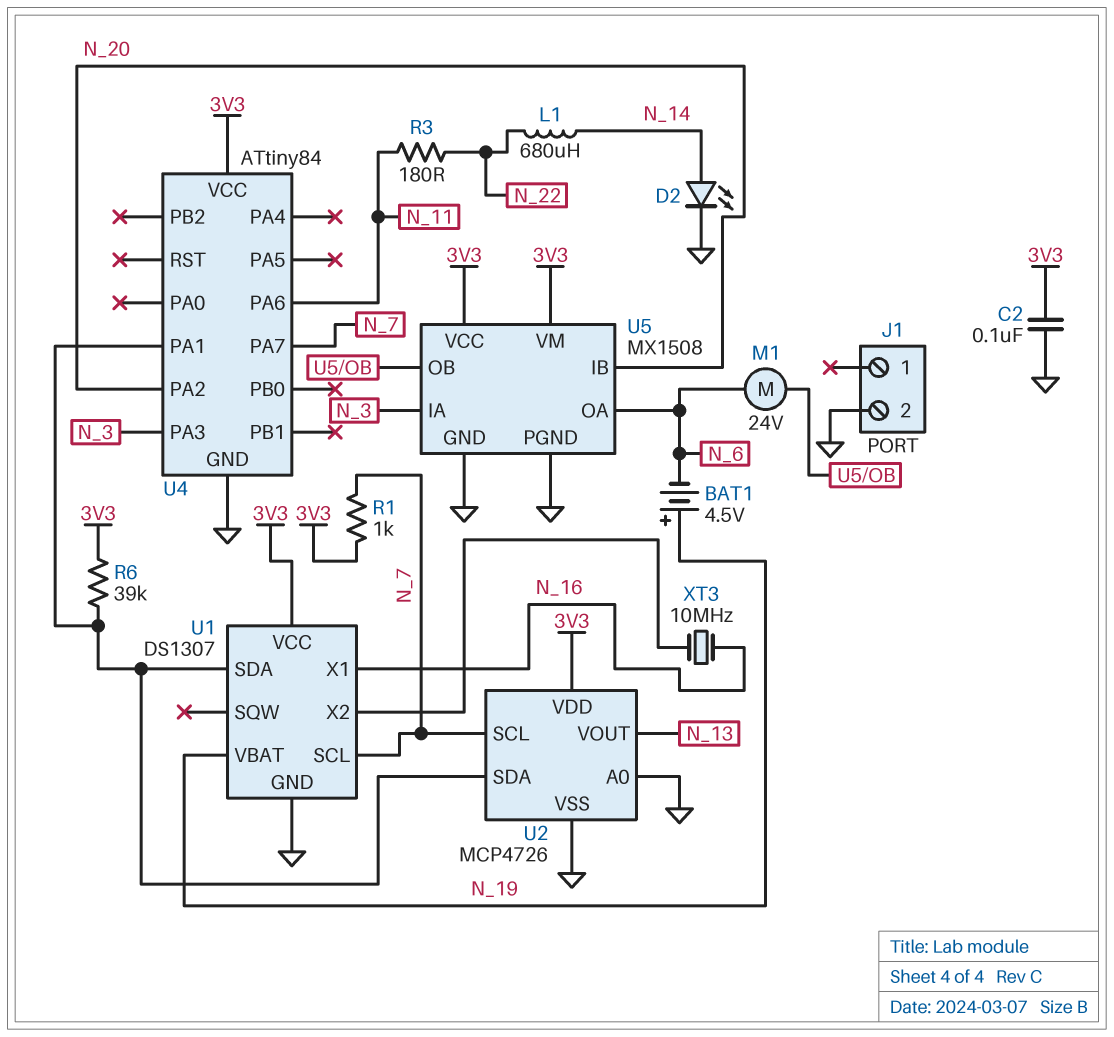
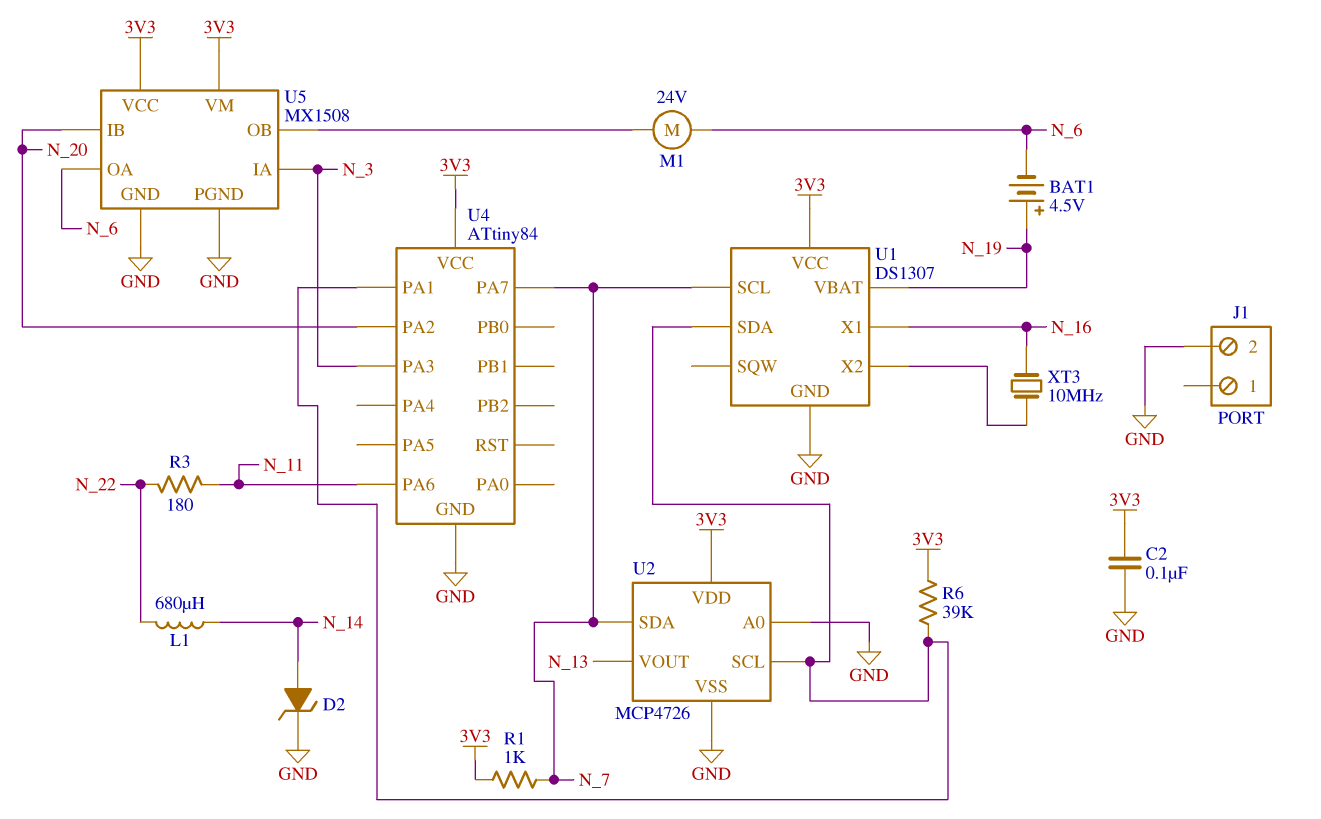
D2: LED (A N_14, K GND) -> zener (A N_14, K GND)
U2 pin SCL: N_7 -> U1/SDA
U2 pin SDA: U1/SDA -> N_7

